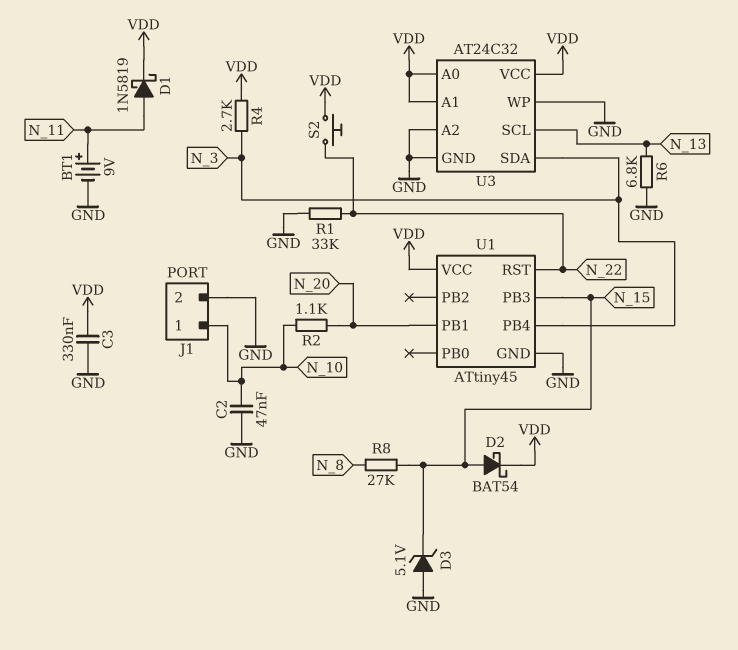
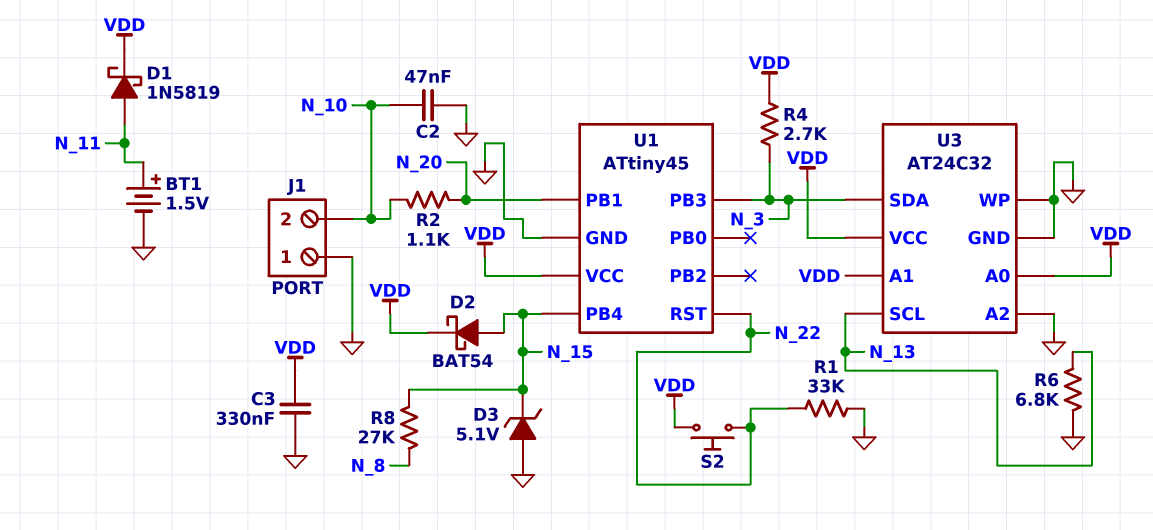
BT1: 9V (plus N_11, minus GND) -> 1.5V (plus N_11, minus GND)
J1 pin 1: N_10 -> GND
J1 pin 2: GND -> N_10
U1 pin PB3: N_15 -> N_3
U1 pin PB4: N_3 -> N_15

